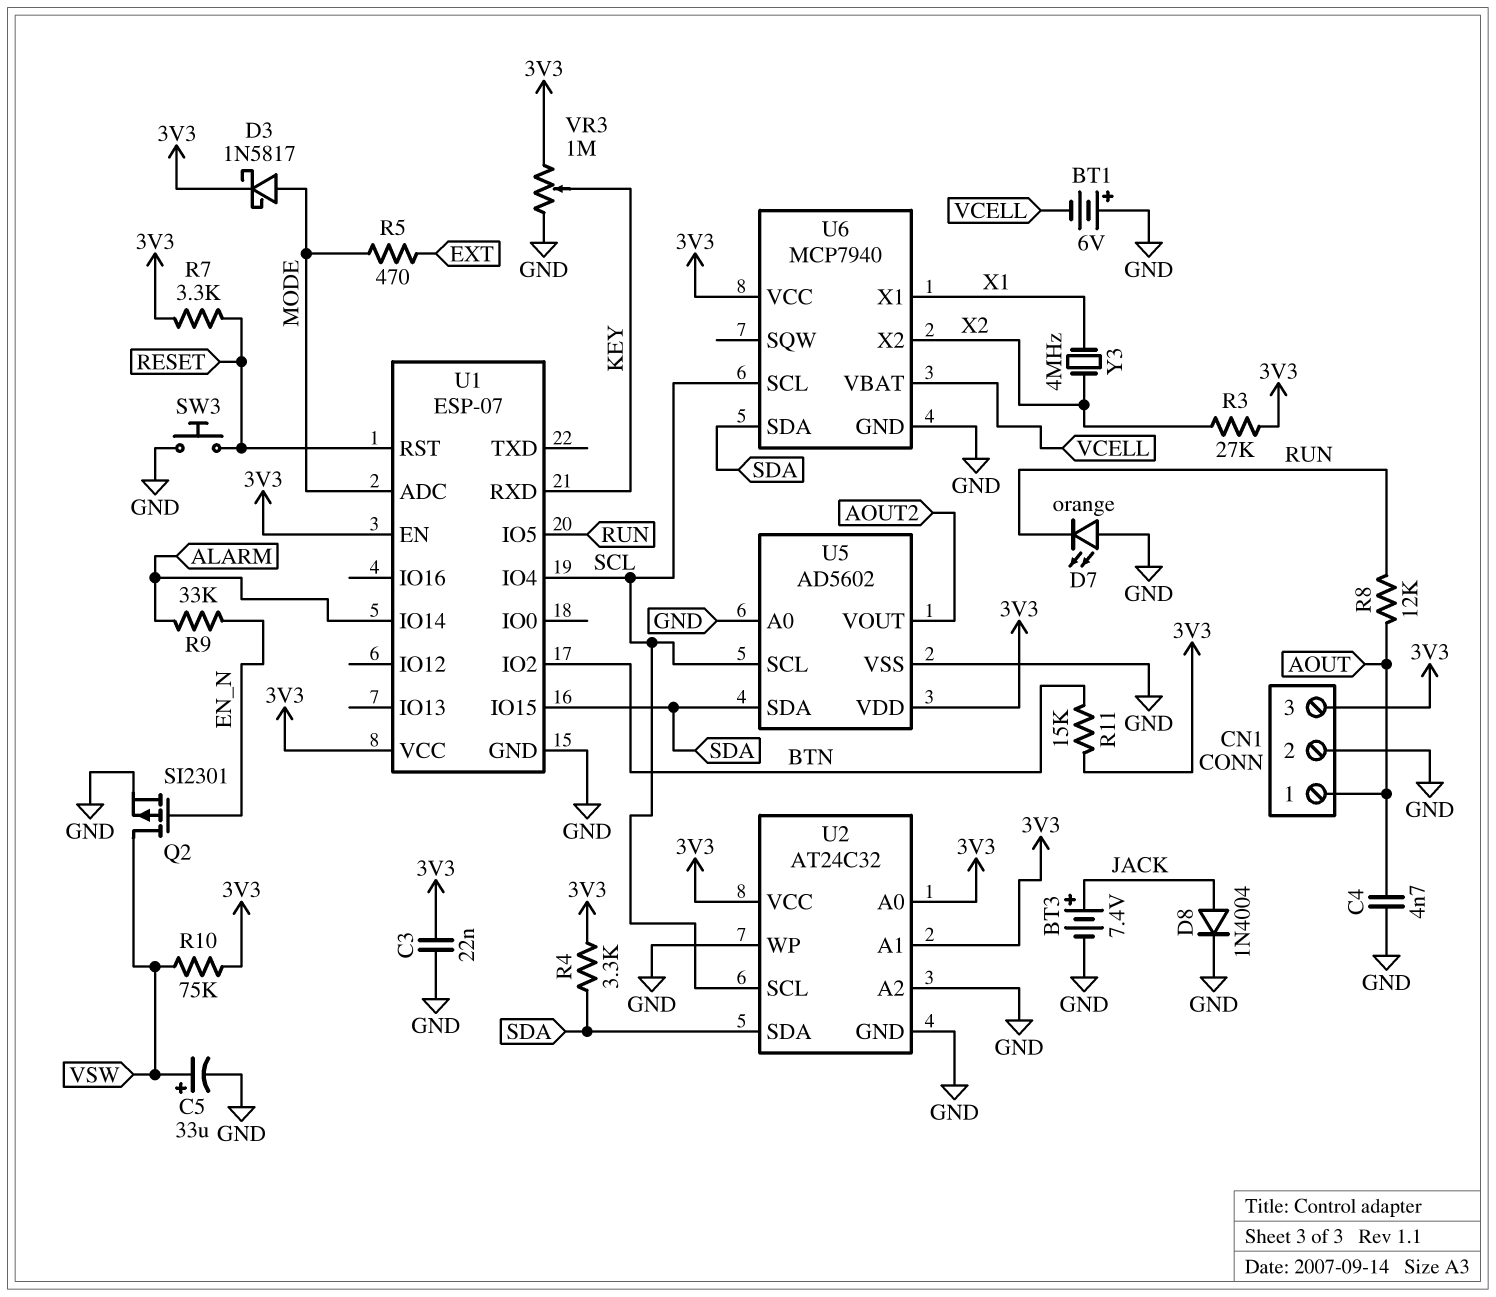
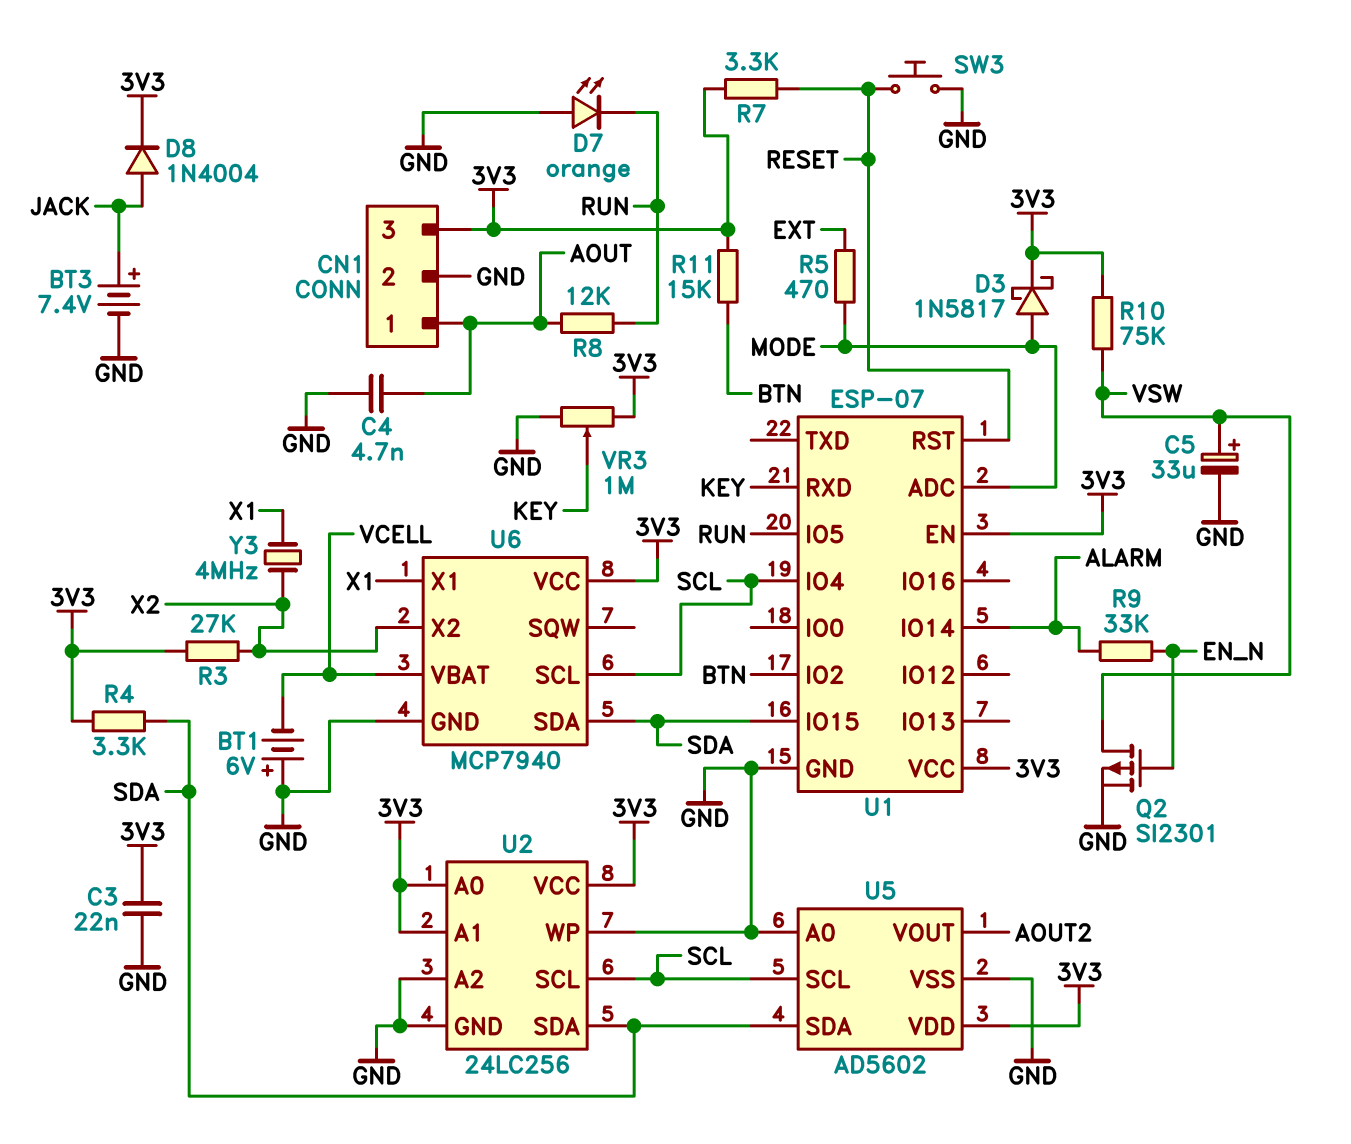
D8: diode 1N4004 (A JACK, K GND) -> diode 1N4004 (A JACK, K 3V3)
U2: AT24C32 -> 24LC256

